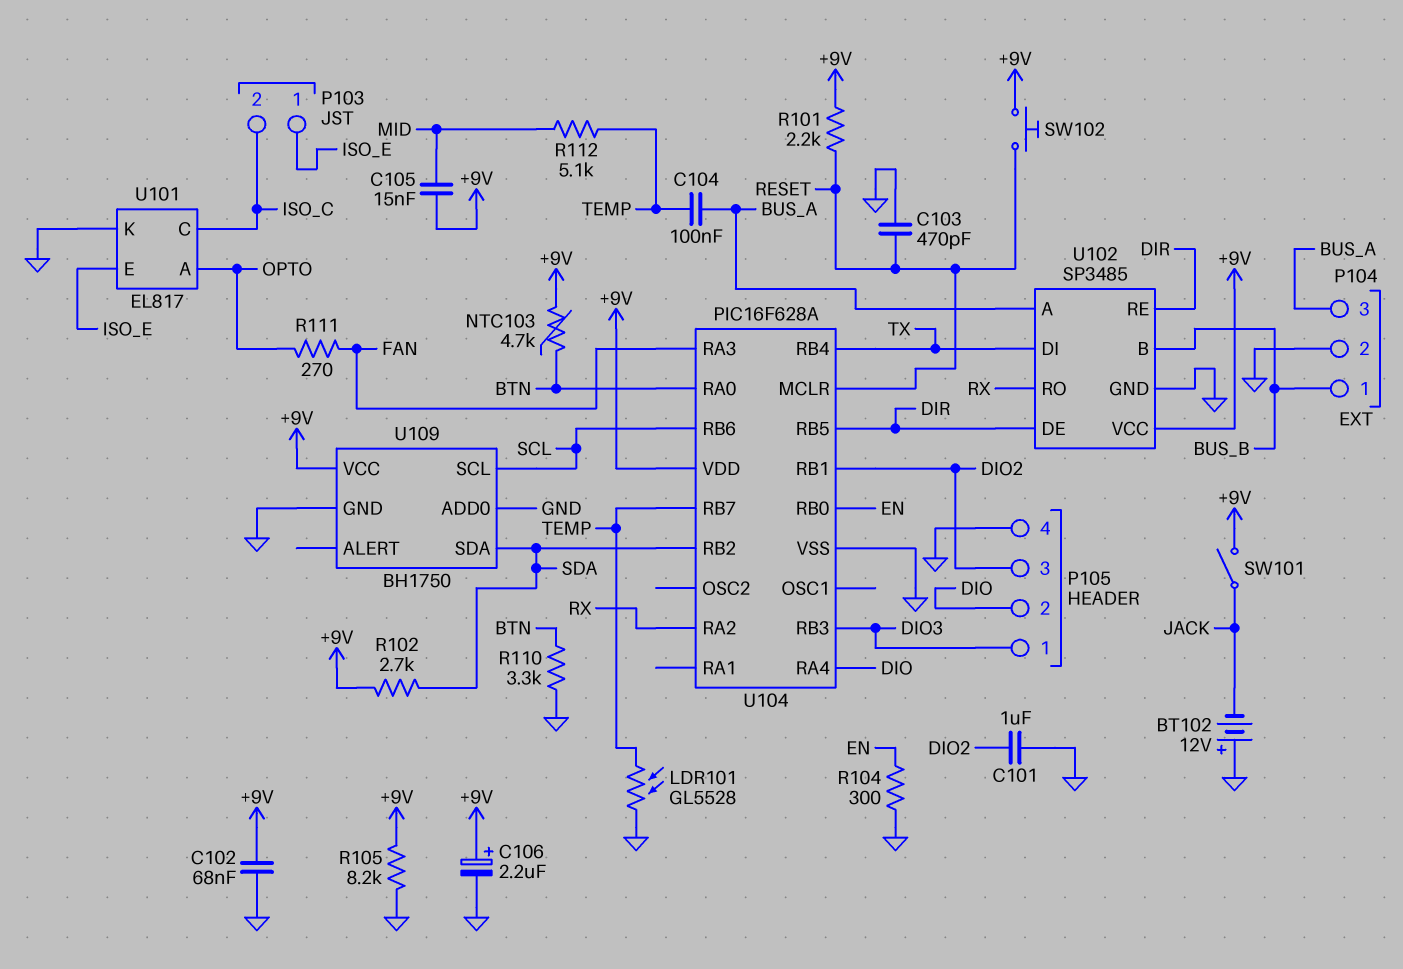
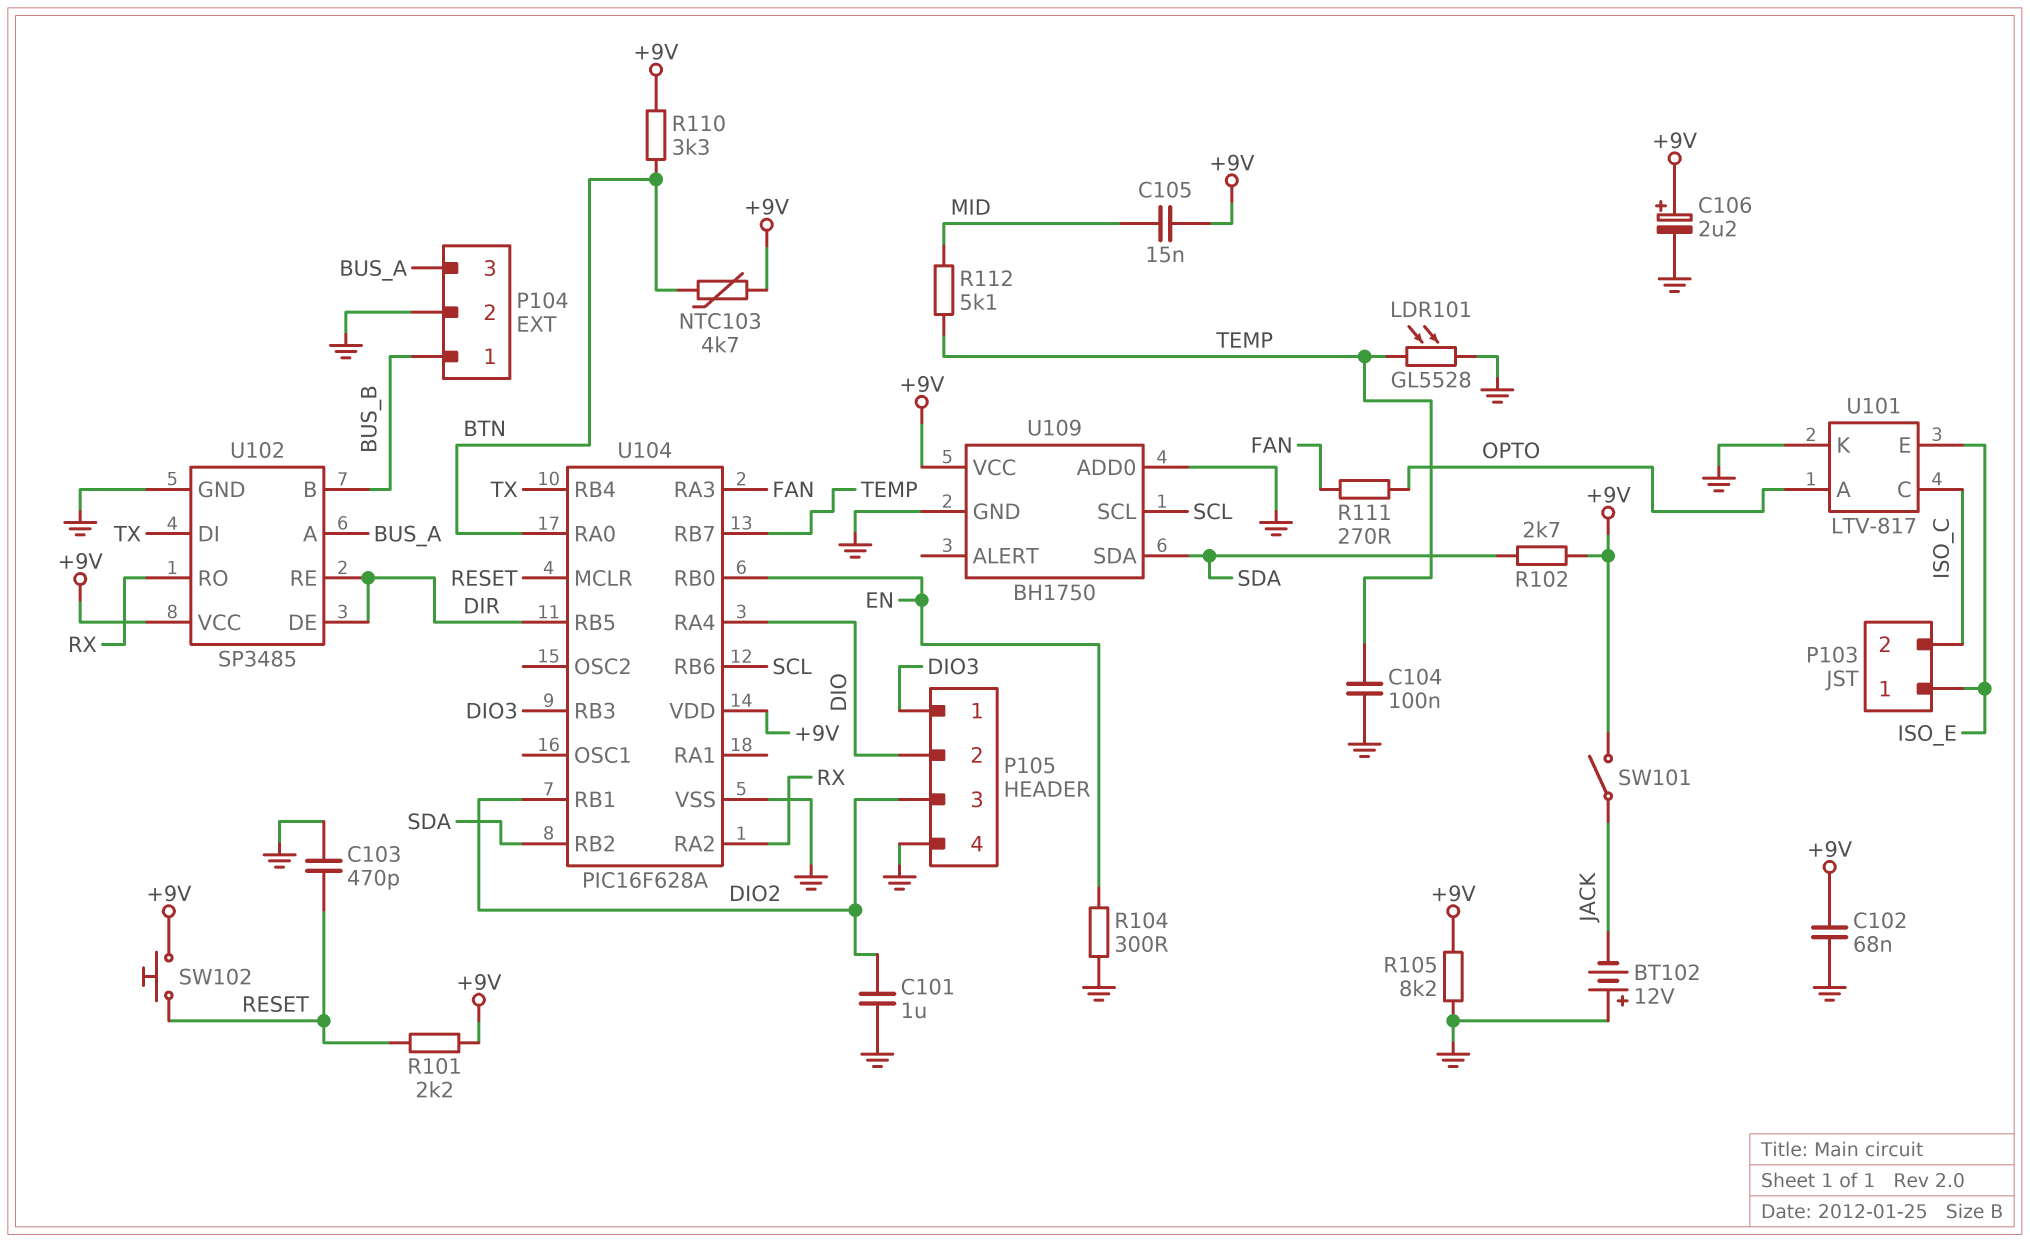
C104: 100nF (BUS_A, TEMP) -> 100nF (GND, TEMP)
R110: 3.3k (BTN, GND) -> 3.3k (+9V, BTN)
U101: EL817 -> LTV-817

